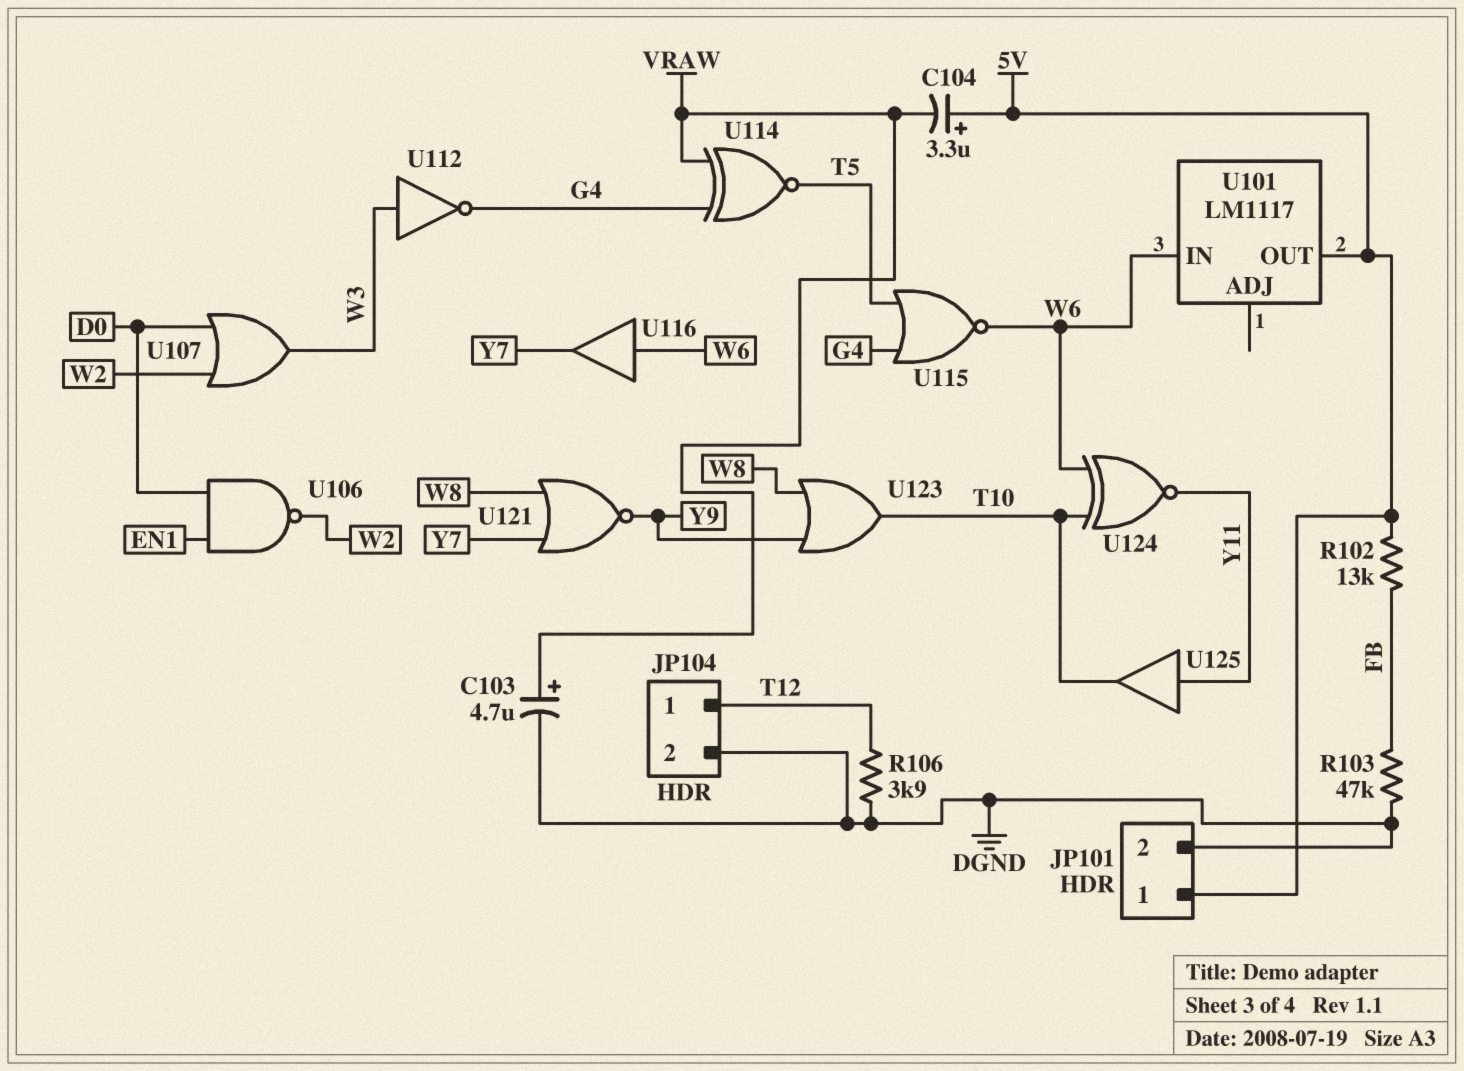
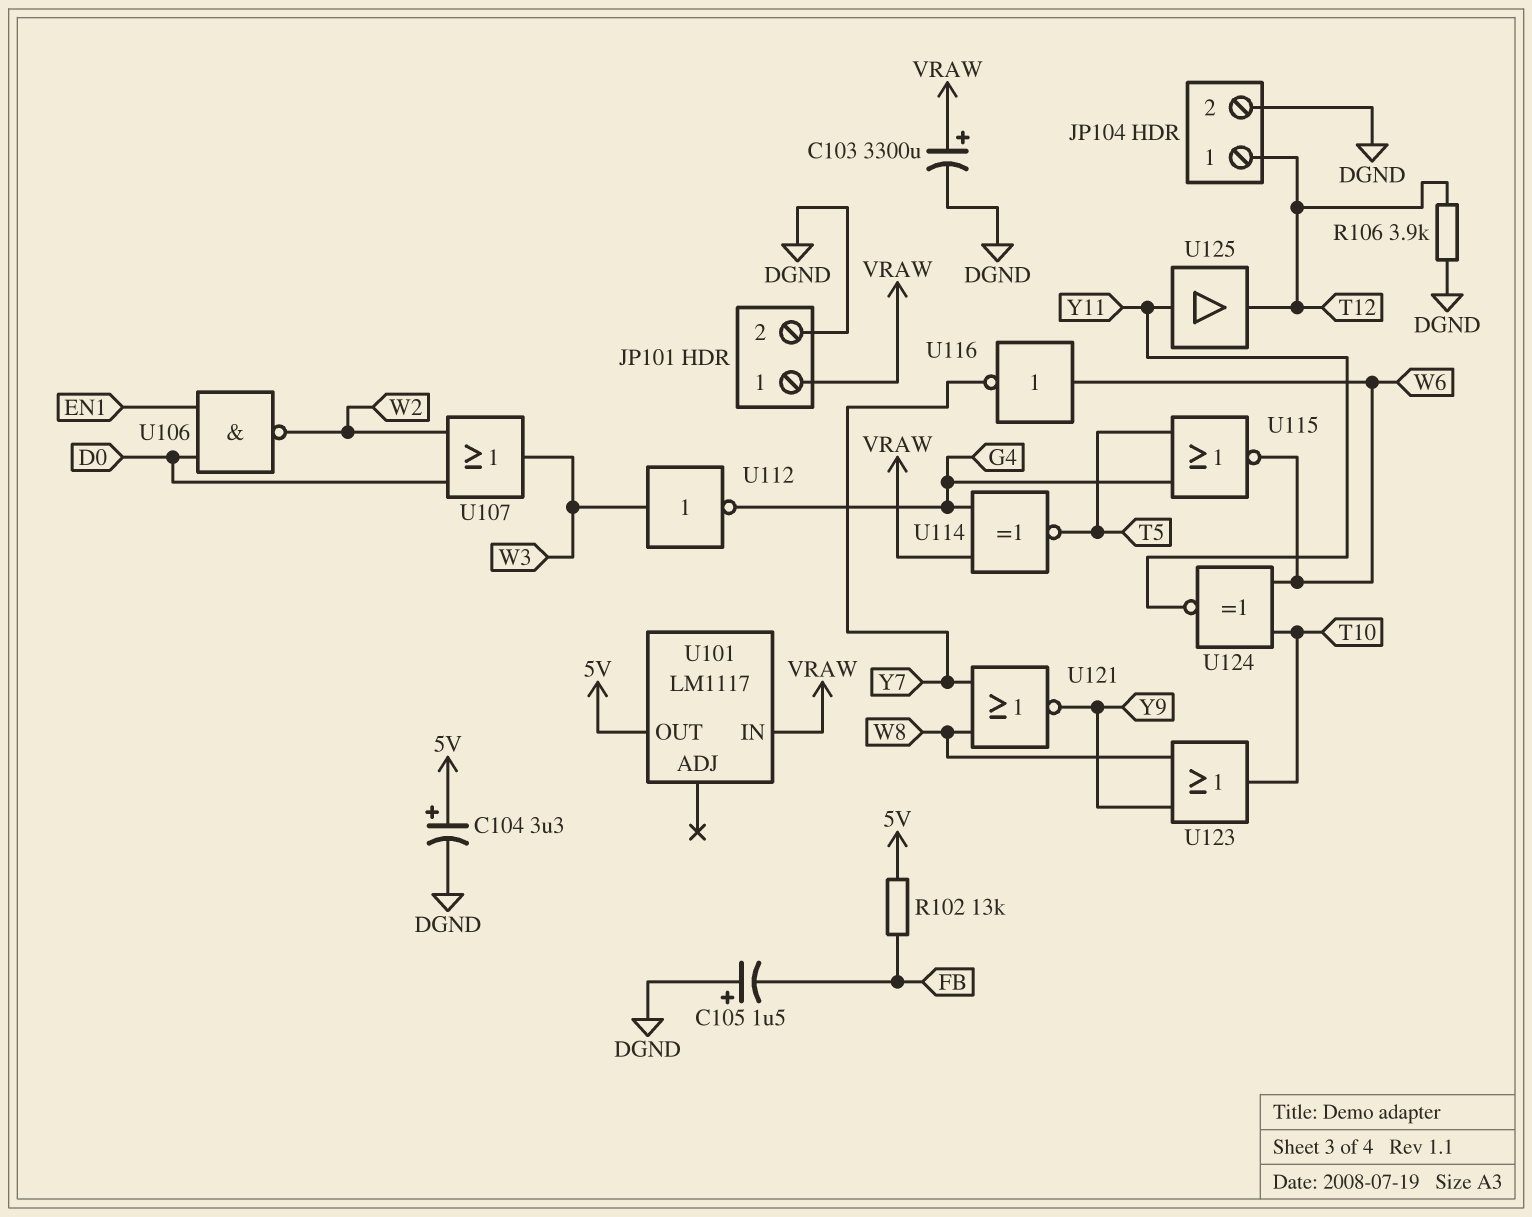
C103: 4.7uF (plus VRAW, minus DGND) -> 3300uF (plus VRAW, minus DGND)
C104: 3.3uF (plus 5V, minus VRAW) -> 3.3uF (plus 5V, minus DGND)
C105: none -> 1.5uF (plus DGND, minus FB)
JP101 pin 1: 5V -> VRAW
R103: 47k (DGND, FB) -> none
U101 pin IN: W6 -> VRAW
U116: buffer (in W6, out Y7) -> NOT (in W6, out Y7)
U125: buffer (in Y11, out T10) -> buffer (in Y11, out T12)

